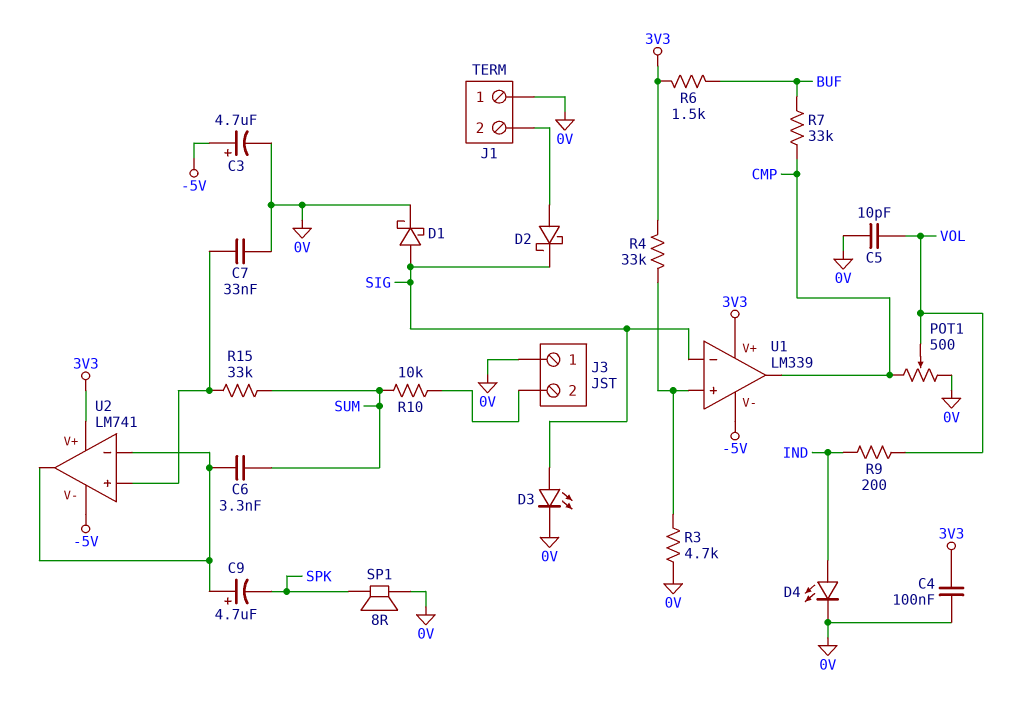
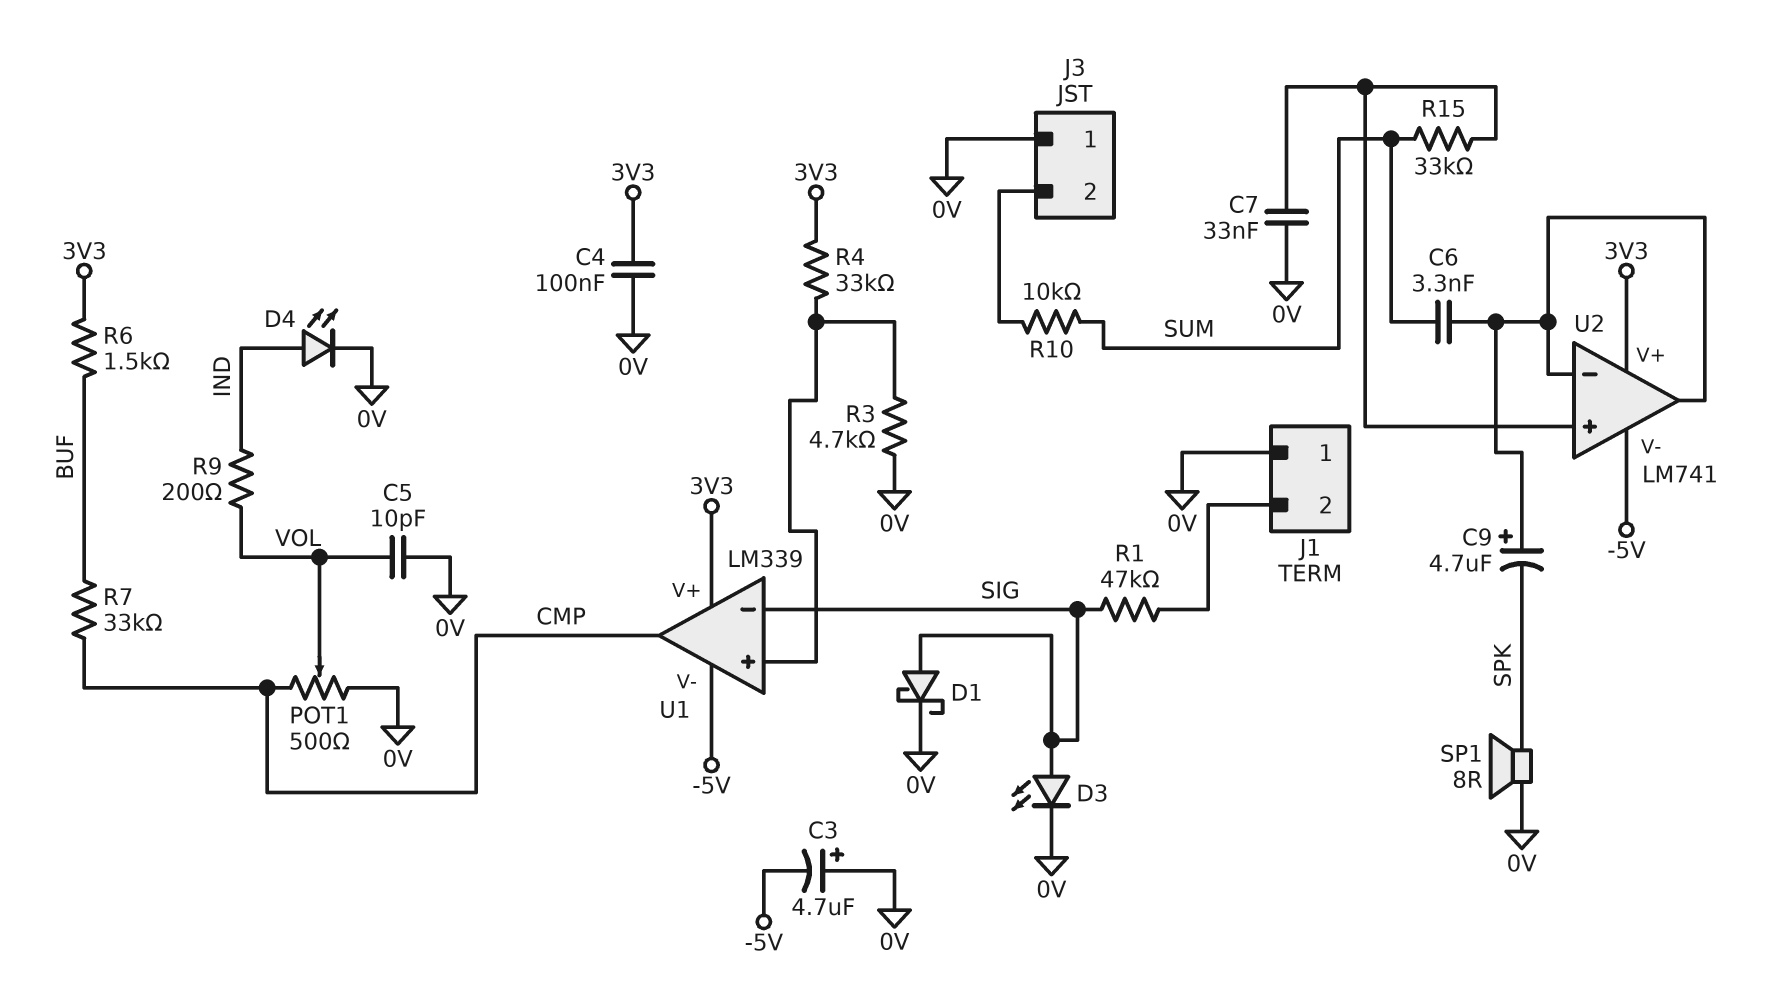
C3: 4.7uF (plus -5V, minus 0V) -> 4.7uF (plus 0V, minus -5V)
D2: schottky (A J1/2, K SIG) -> none
R1: none -> 47k (J1/2, SIG)

